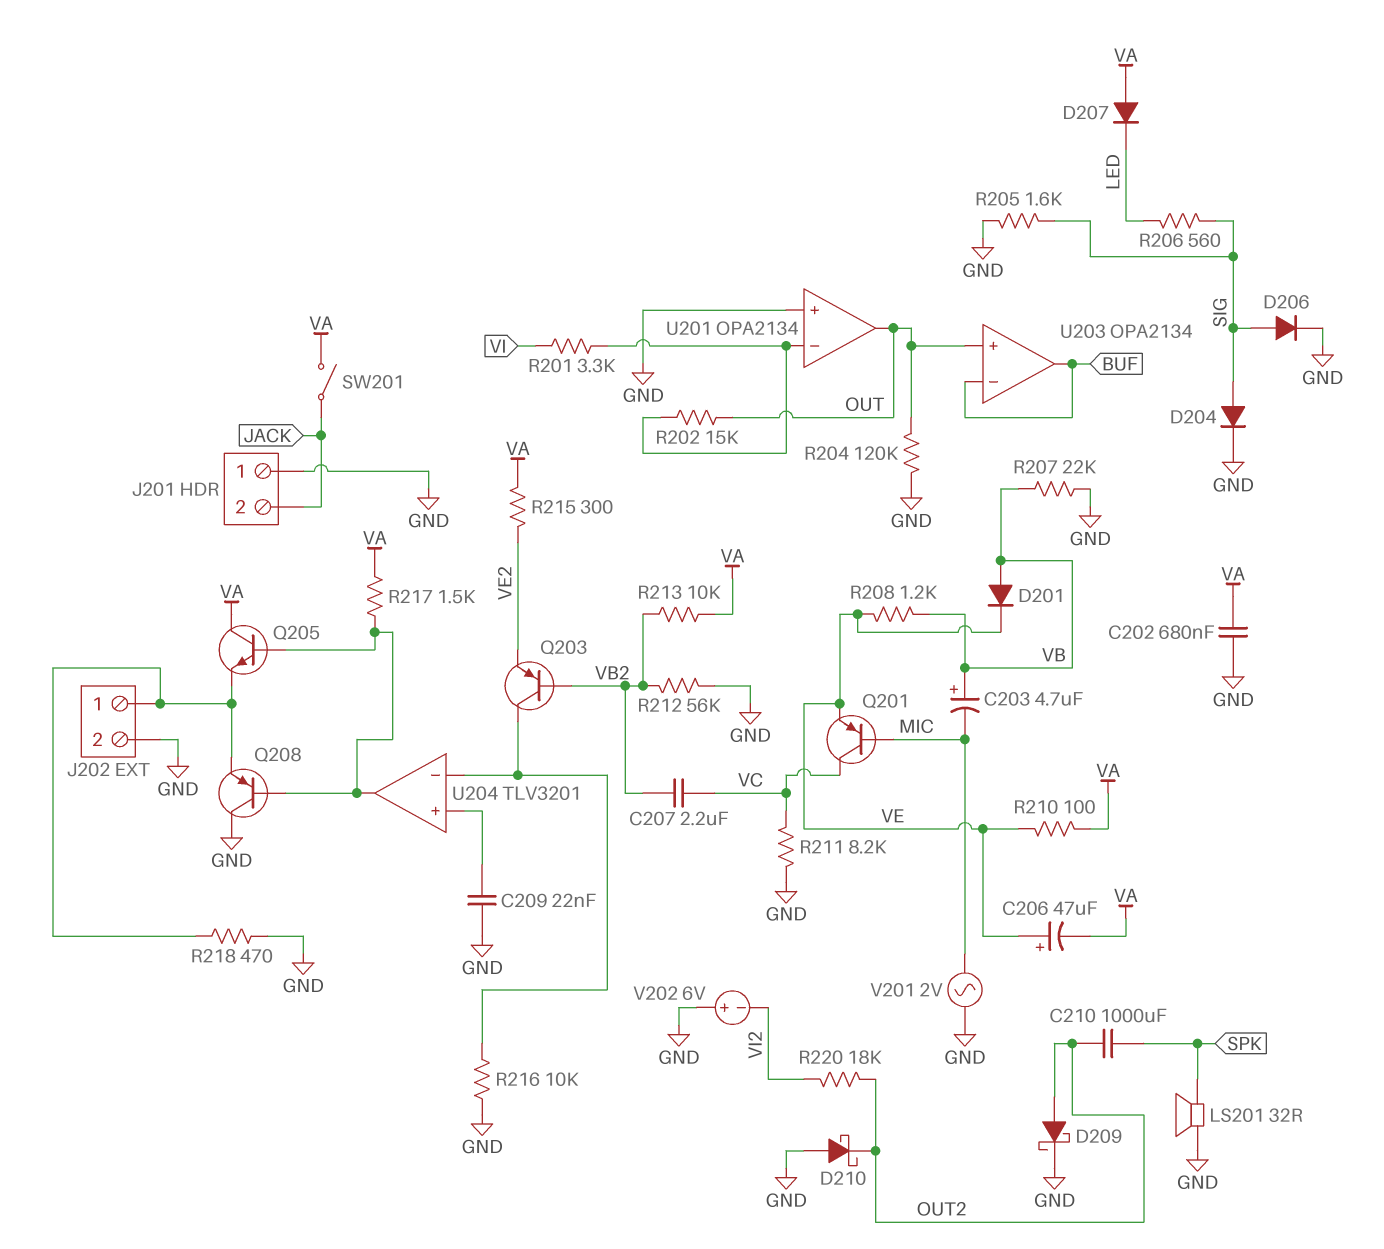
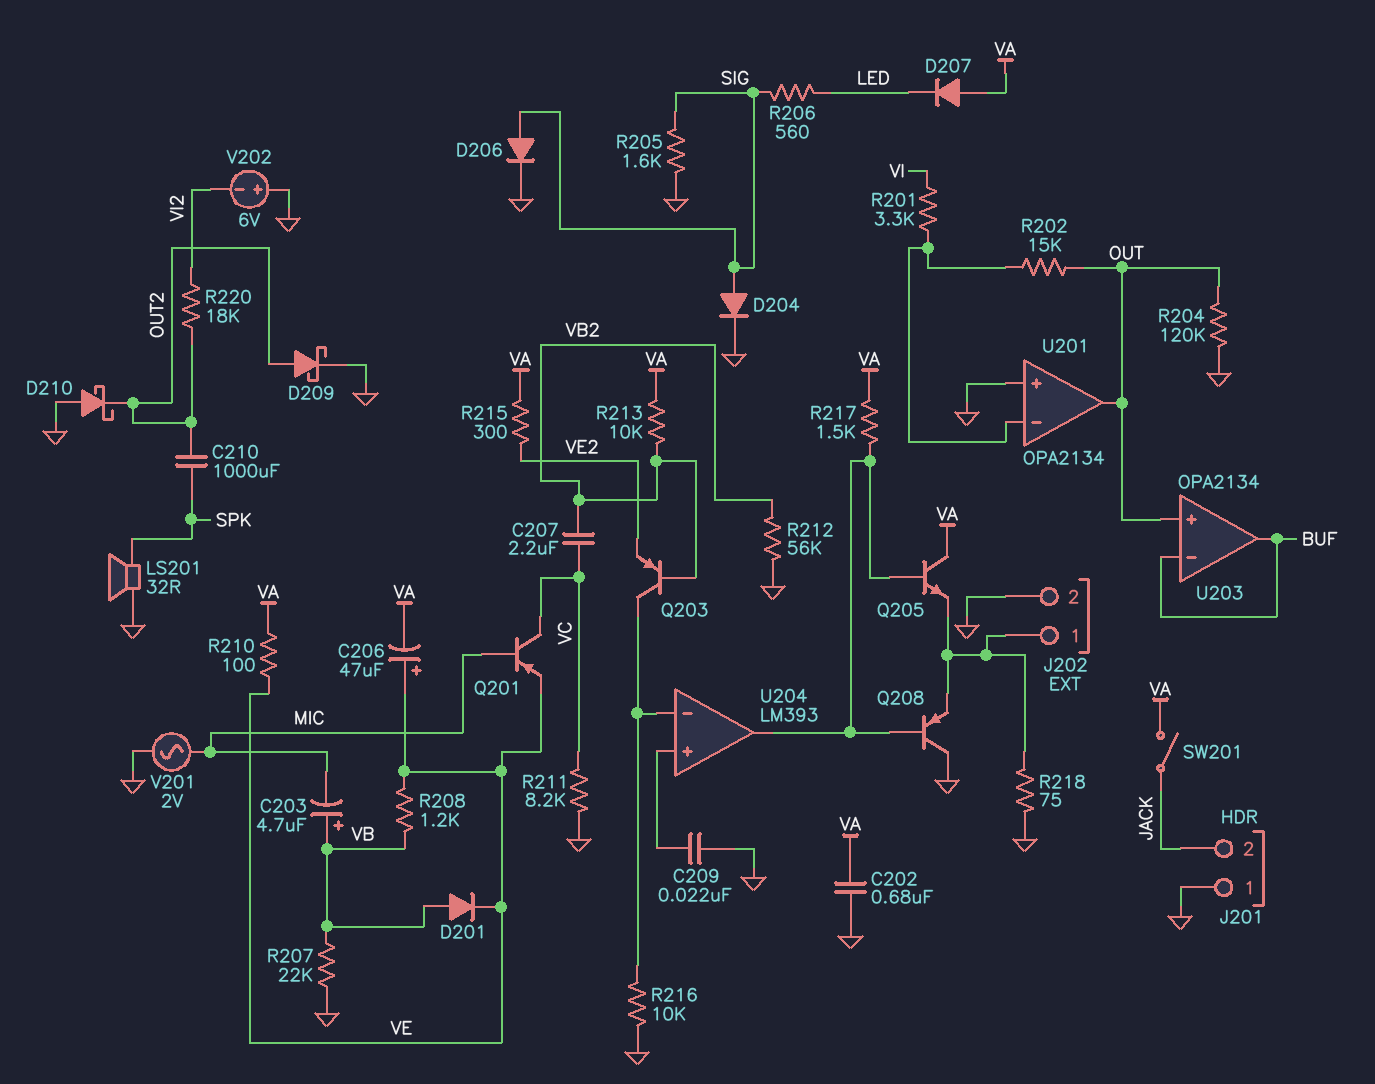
R218: 470 (GND, J202/1) -> 75 (GND, J202/1)
U204: TLV3201 -> LM393

